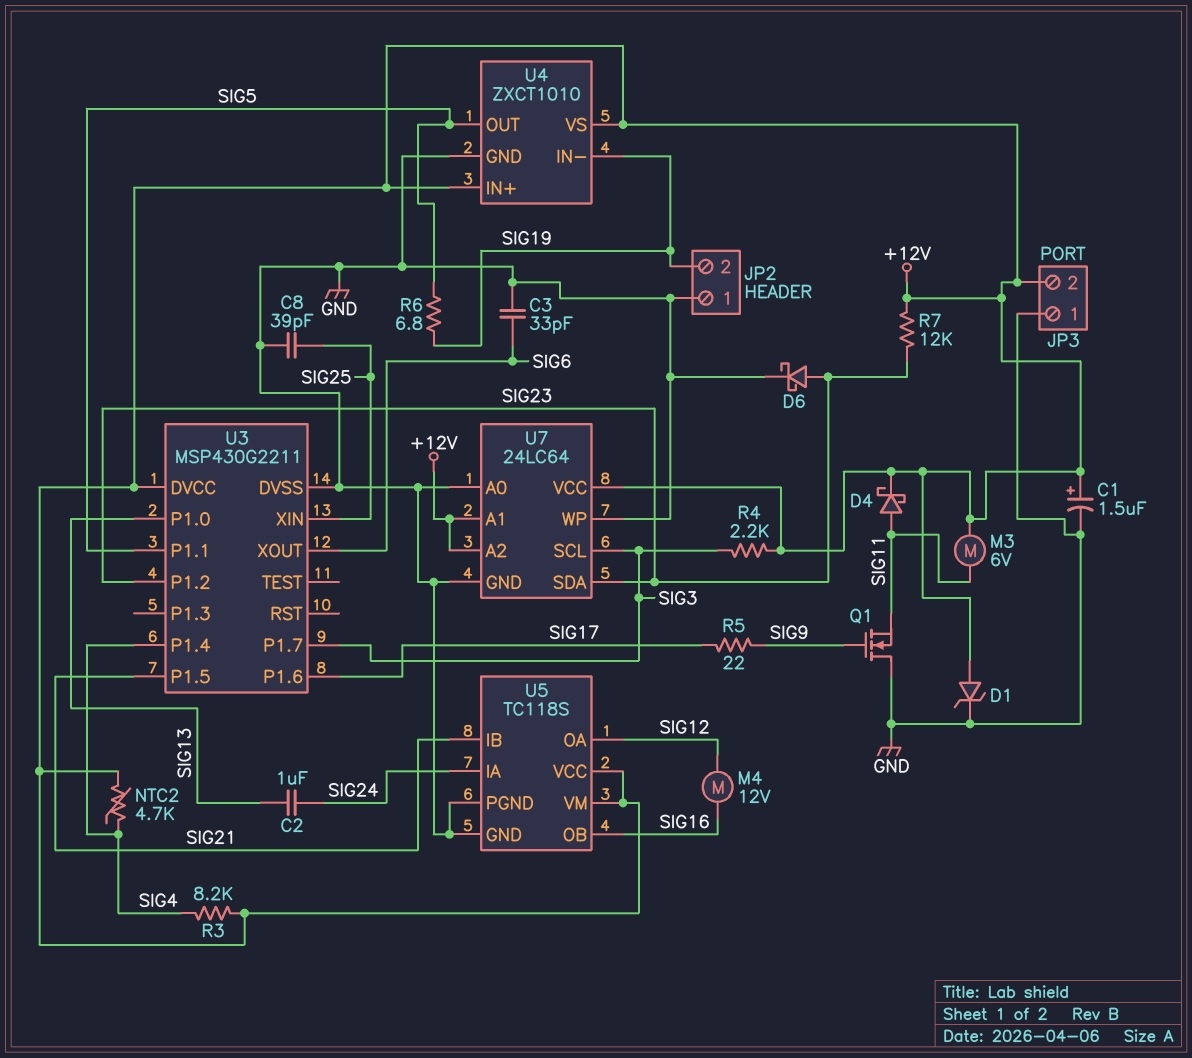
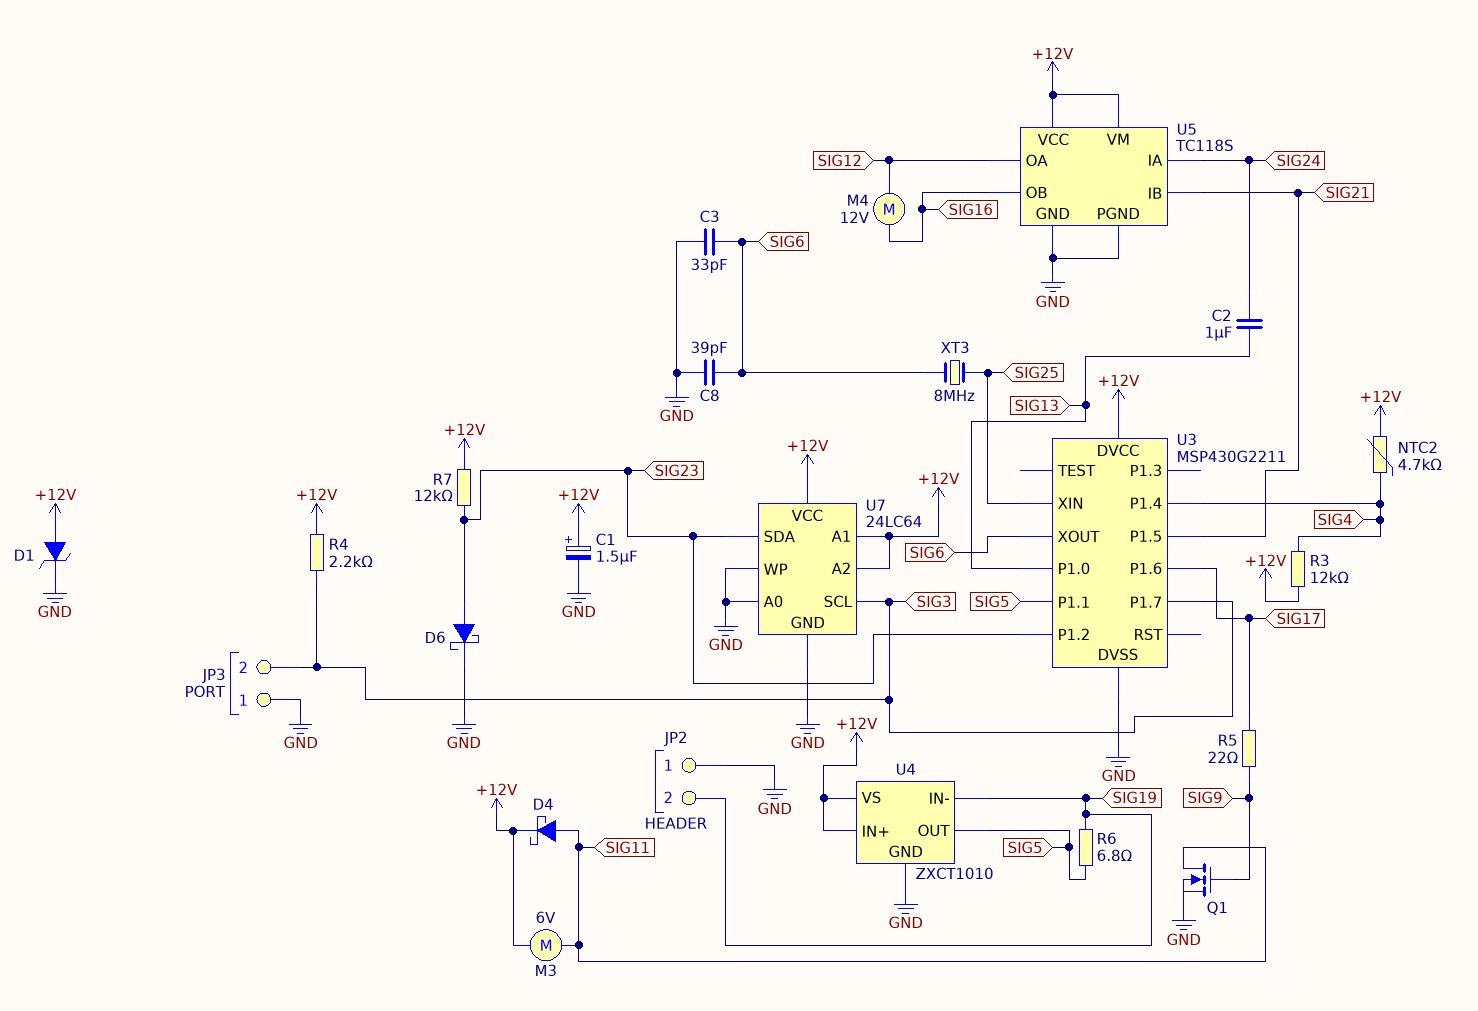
C8: 39pF (GND, SIG25) -> 39pF (GND, SIG6)
JP3 pin 2: +12V -> SIG3
Q1: NMOS (G SIG9, D GND, S SIG11) -> NMOS (G SIG9, D SIG11, S GND)
R3: 8.2k (+12V, SIG4) -> 12k (+12V, SIG4)
XT3: none -> 8MHz (SIG6, SIG25)

